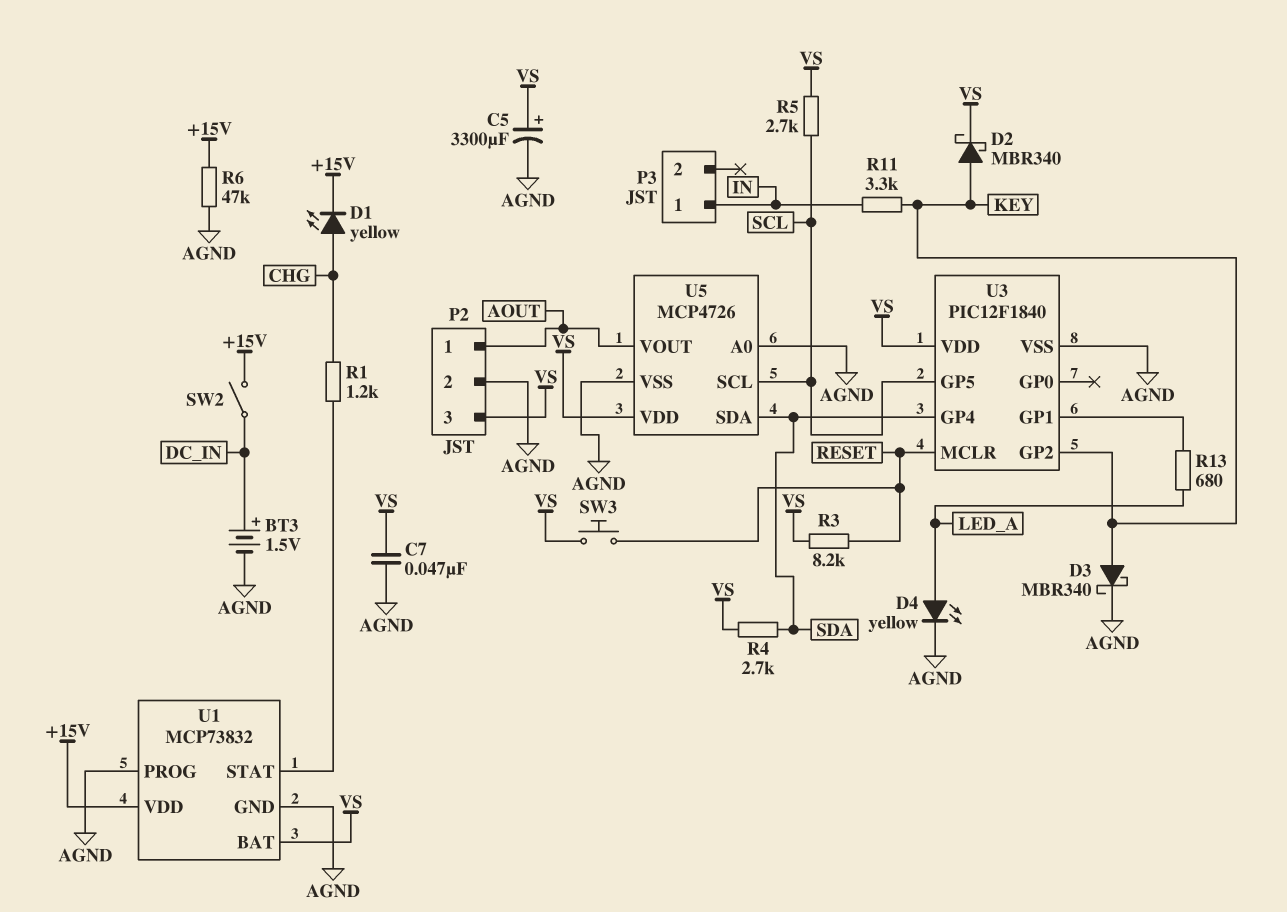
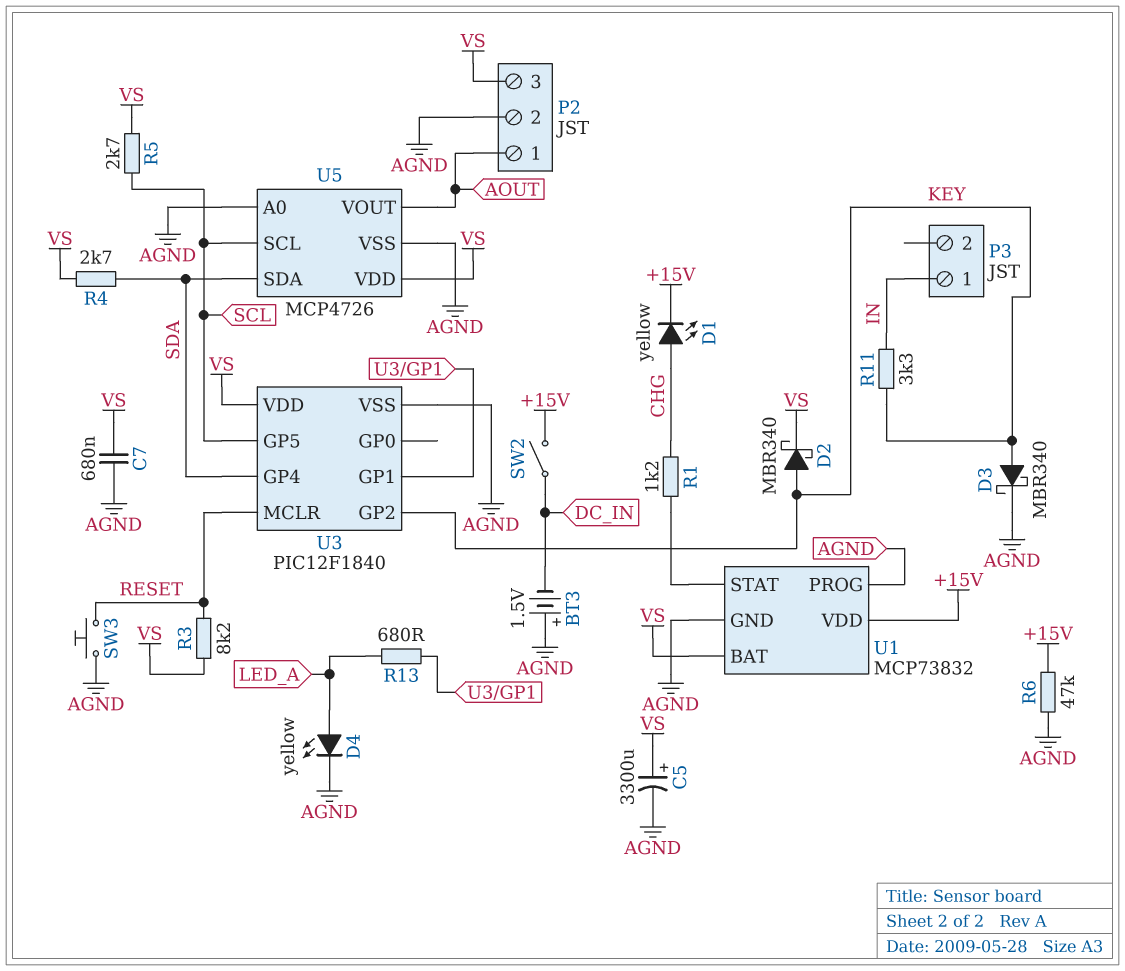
BT3: 1.5V (plus DC_IN, minus AGND) -> 1.5V (plus AGND, minus DC_IN)
C7: 47nF (AGND, VS) -> 680nF (AGND, VS)
SW3: button (RESET, VS) -> button (AGND, RESET)

